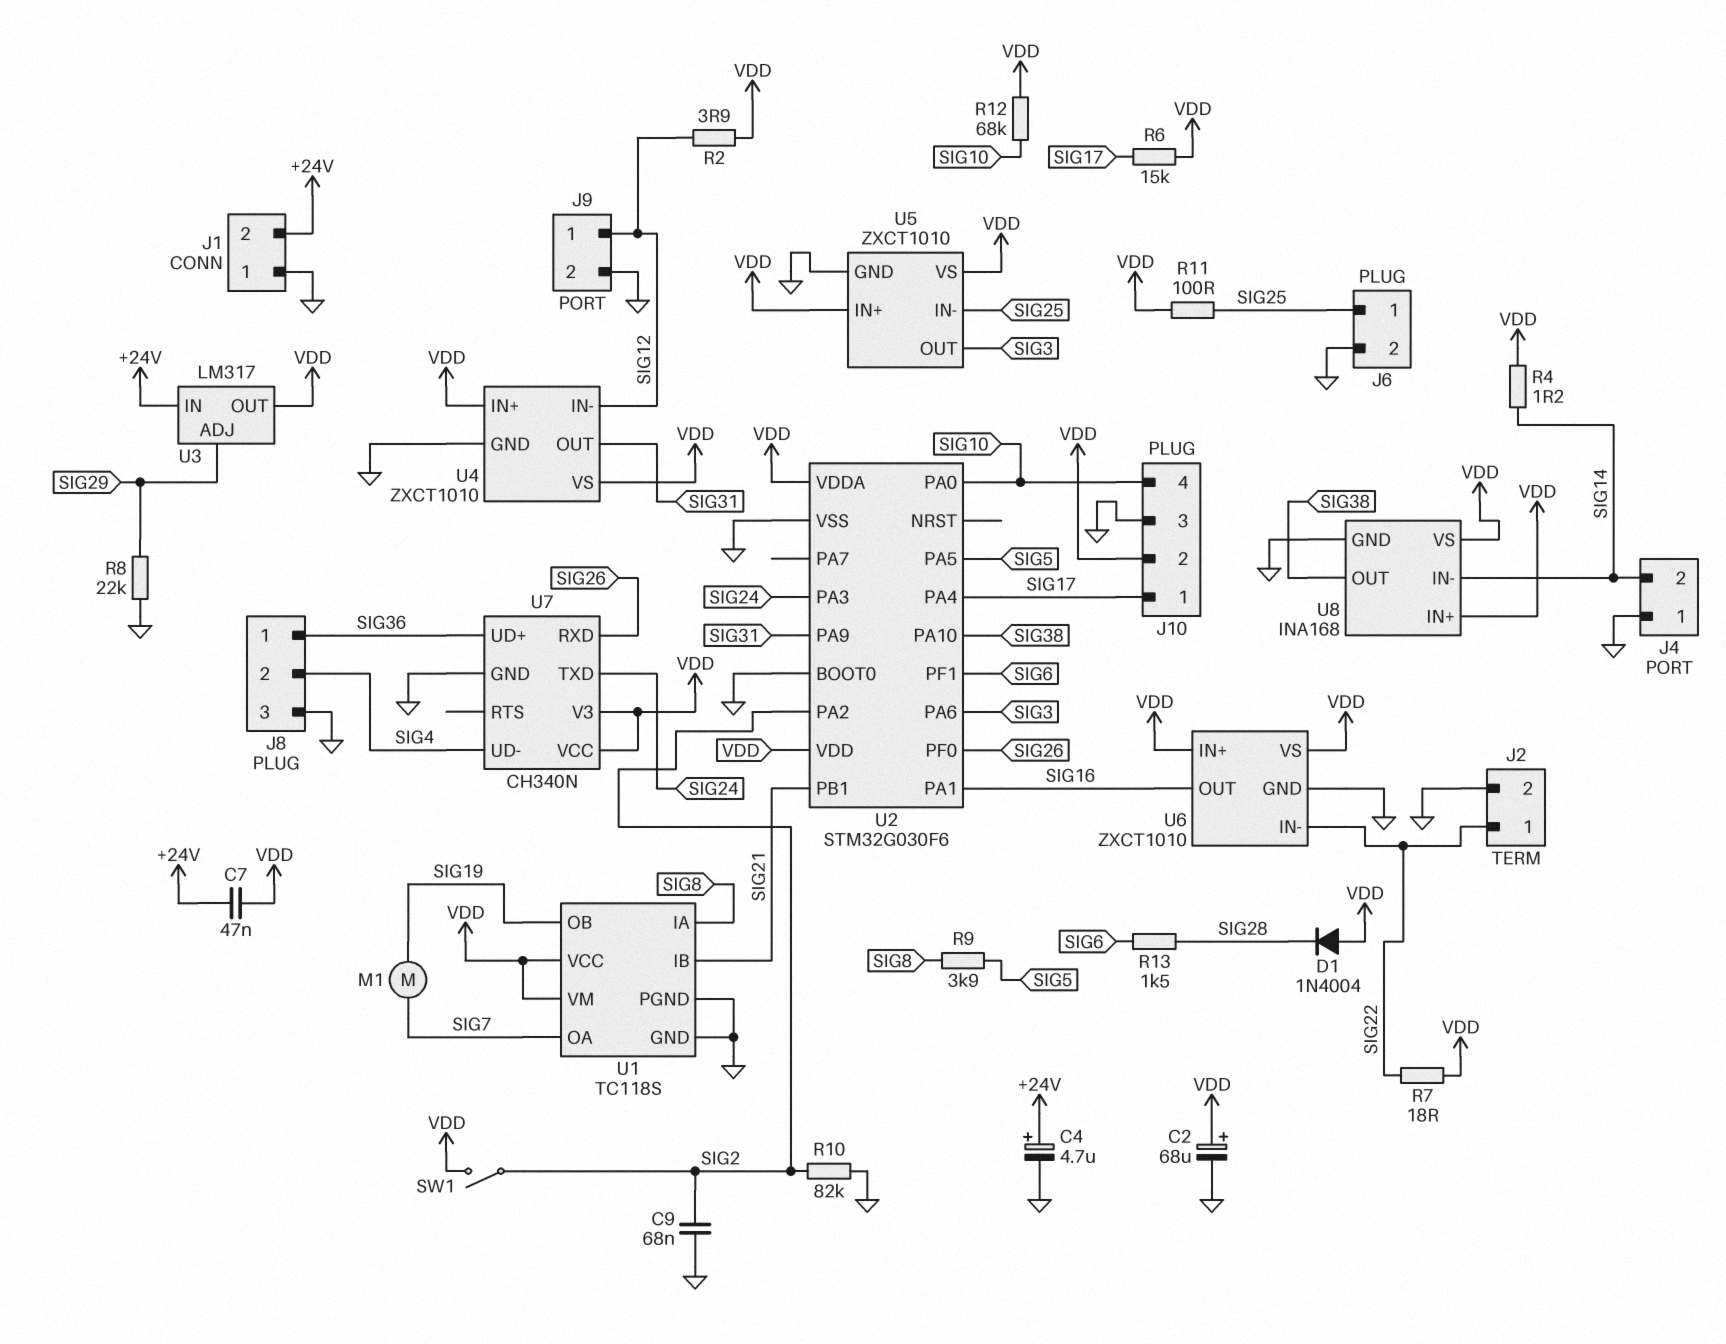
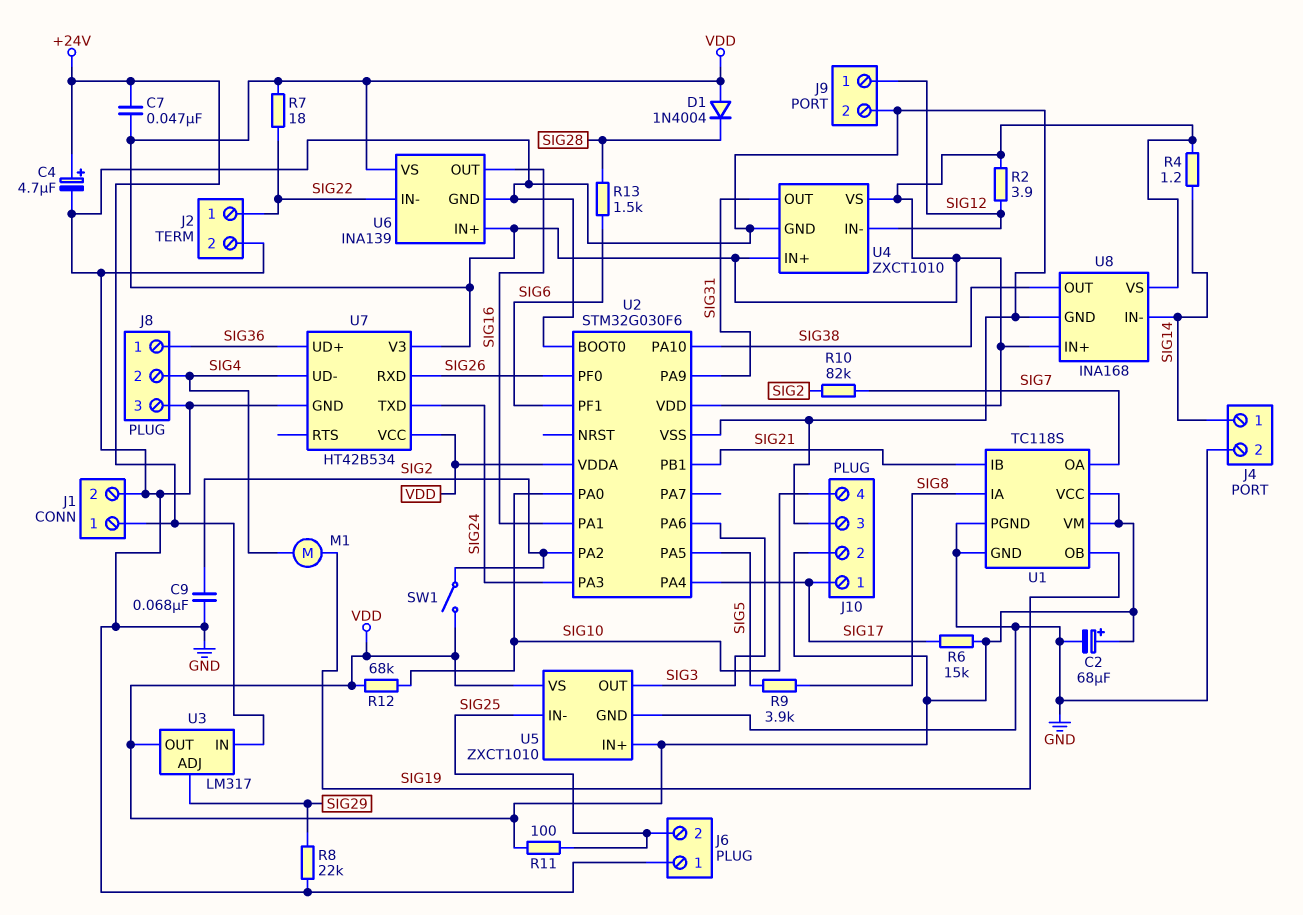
J1 pin 1: GND -> +24V
J1 pin 2: +24V -> GND
J4 pin 1: GND -> SIG14
J4 pin 2: SIG14 -> GND
J6 pin 1: SIG25 -> GND
J6 pin 2: GND -> SIG25
M1: motor (SIG7, SIG19) -> motor (SIG4, SIG19)
R10: 82k (GND, SIG2) -> 82k (SIG2, SIG7)
U6: ZXCT1010 -> INA139
U7: CH340N -> HT42B534

